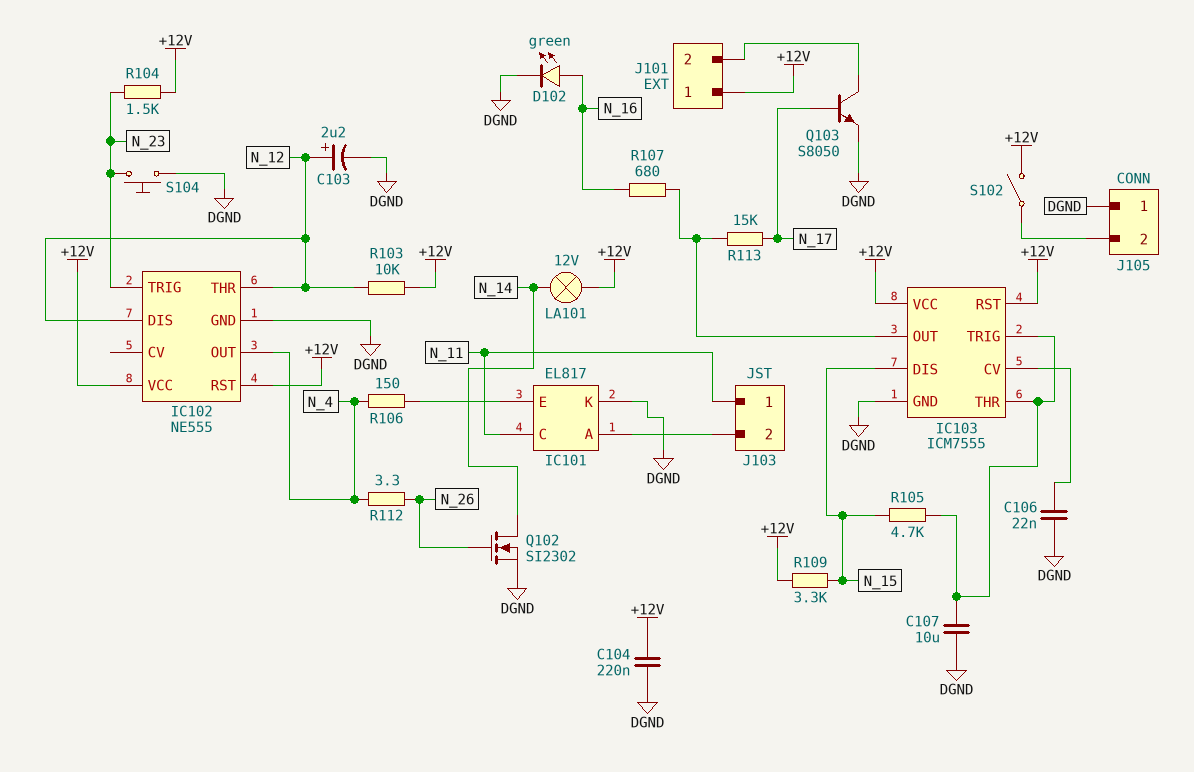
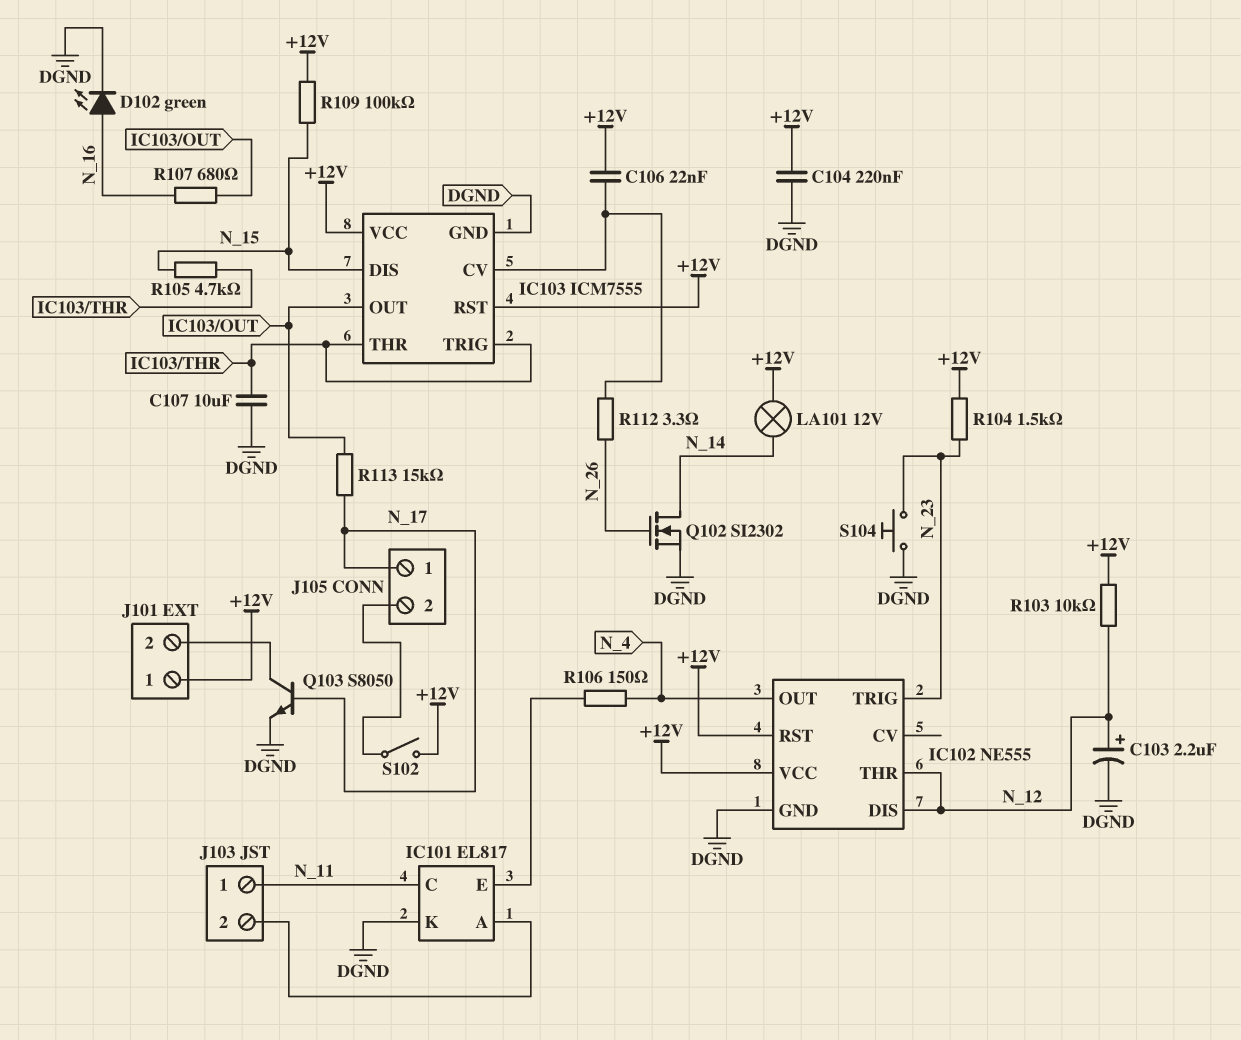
C106: 22nF (DGND, IC103/CV) -> 22nF (+12V, IC103/CV)
J105 pin 1: DGND -> N_17
R109: 3.3k (+12V, N_15) -> 100k (+12V, N_15)
R112: 3.3 (N_4, N_26) -> 3.3 (IC103/CV, N_26)

